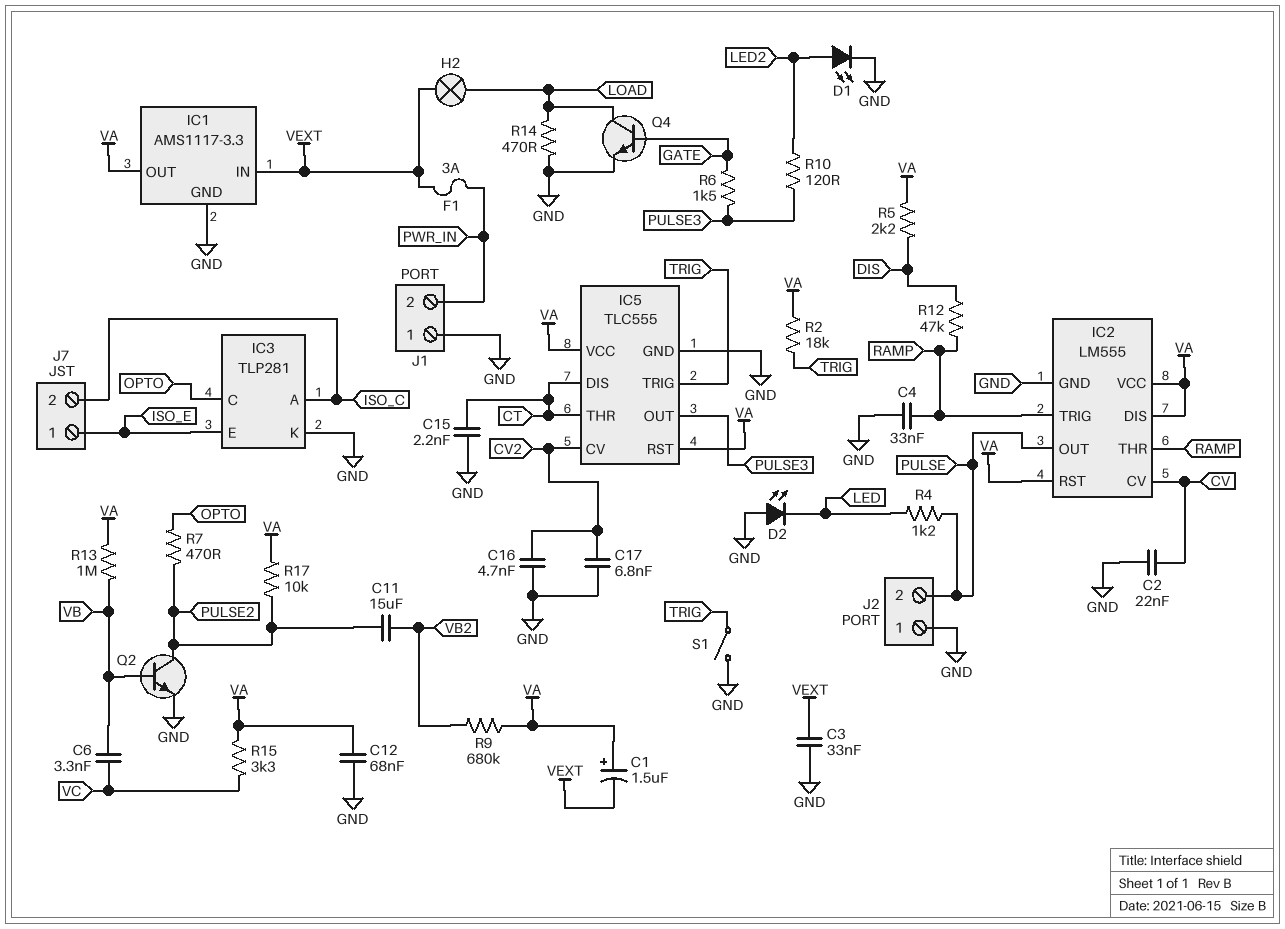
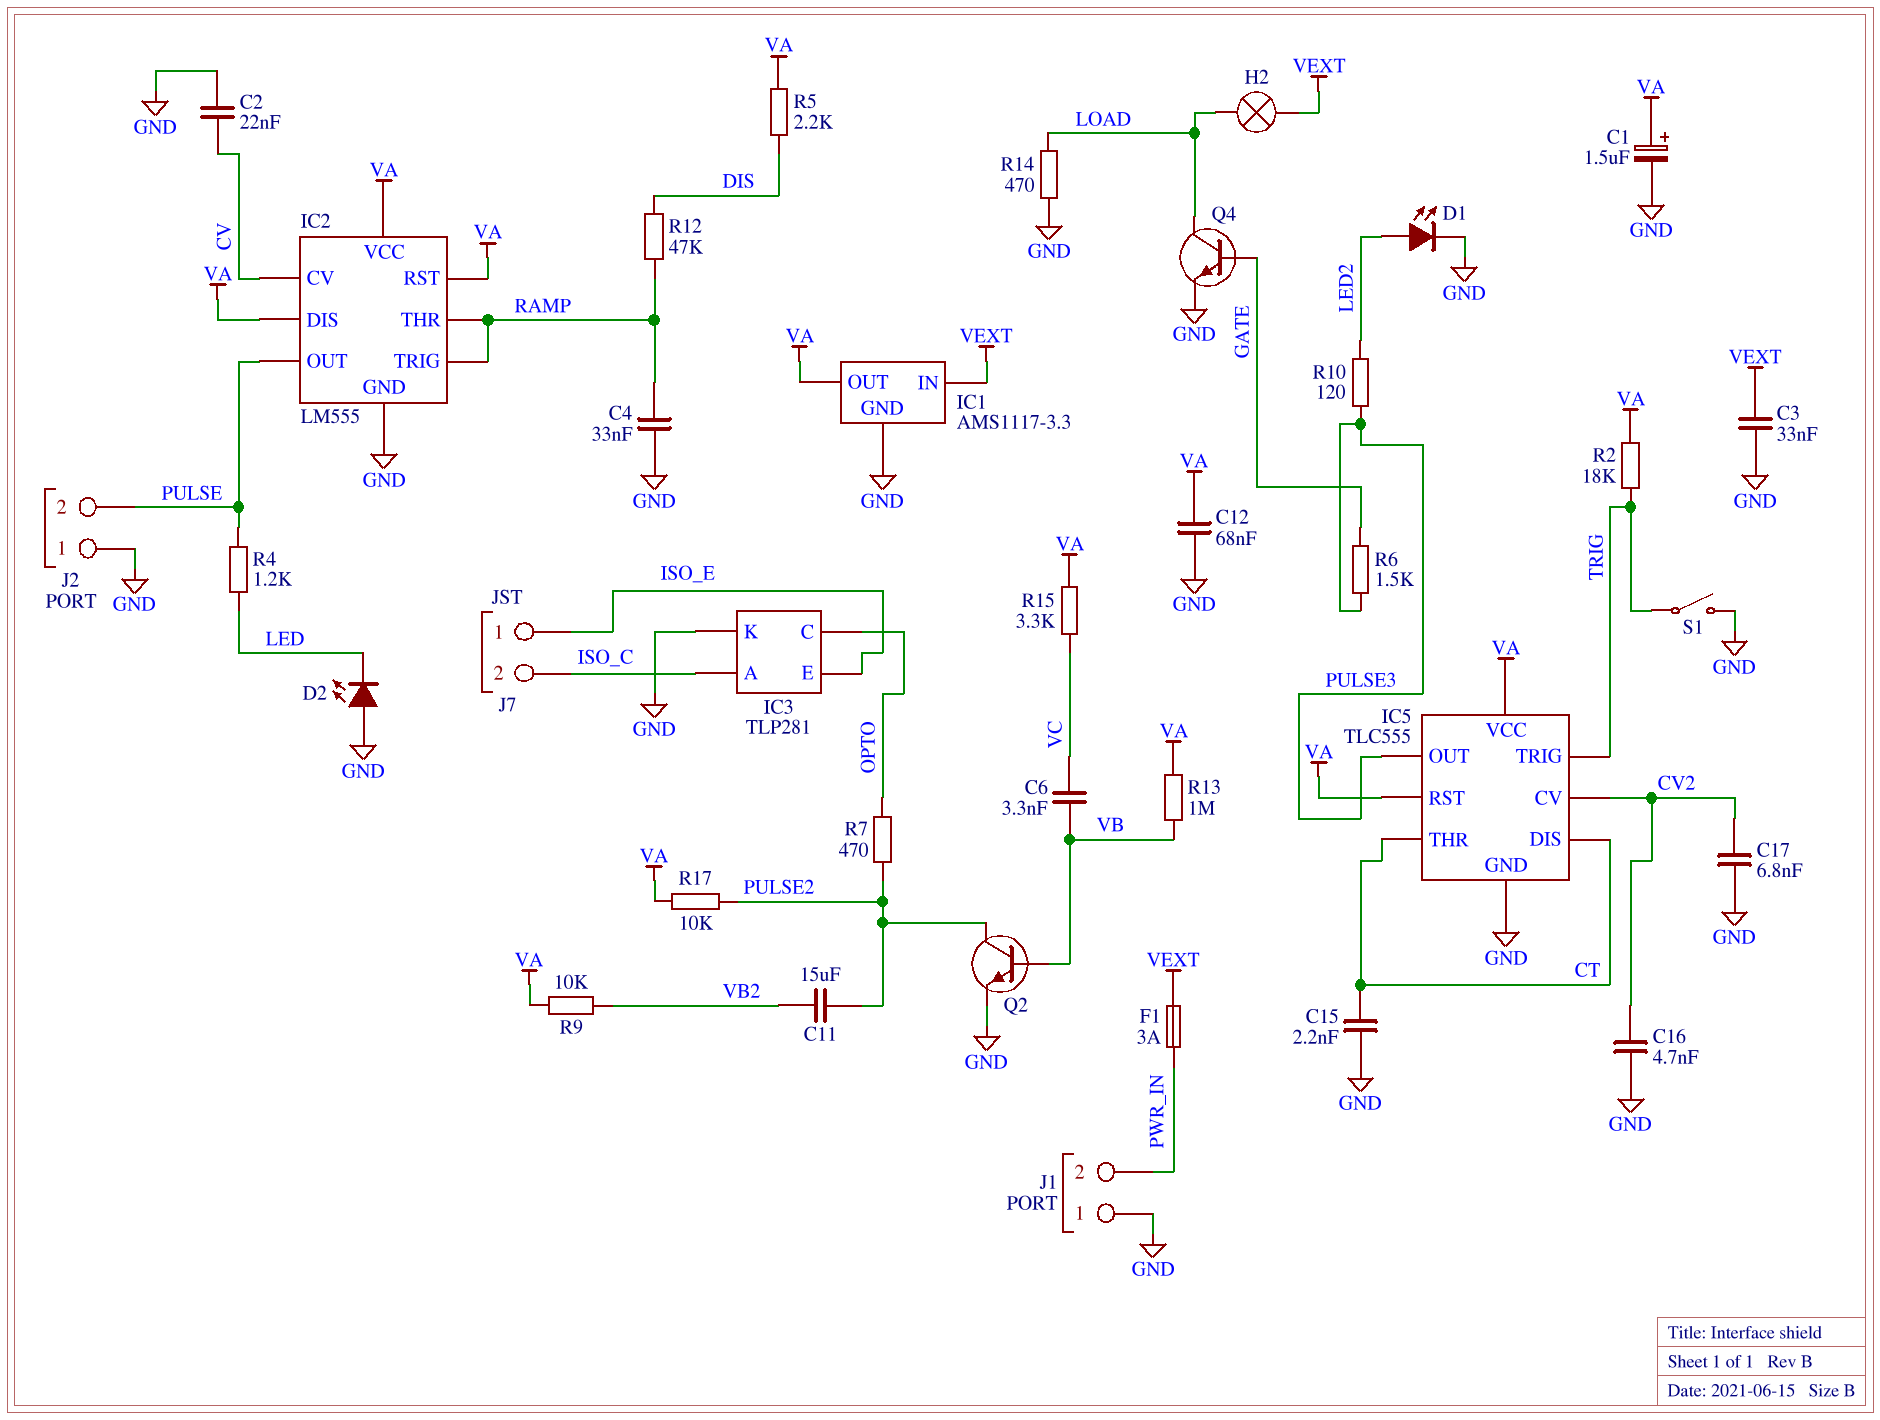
C1: 1.5uF (plus VA, minus VEXT) -> 1.5uF (plus VA, minus GND)
R9: 680k (VA, VB2) -> 10k (VA, VB2)

